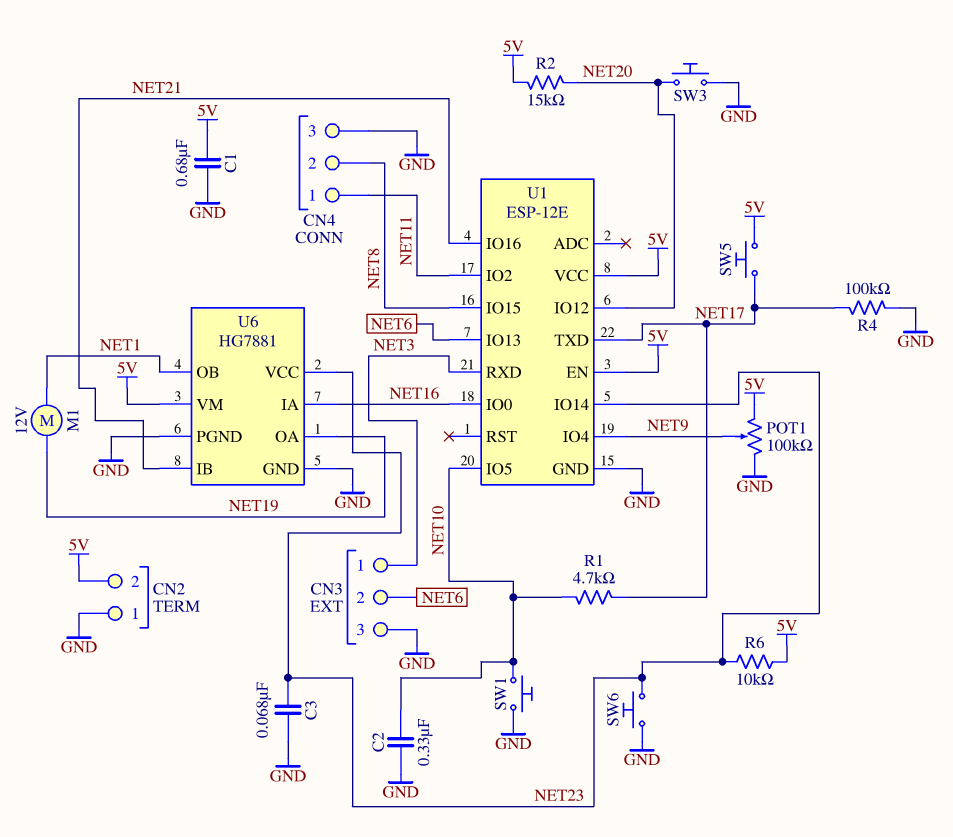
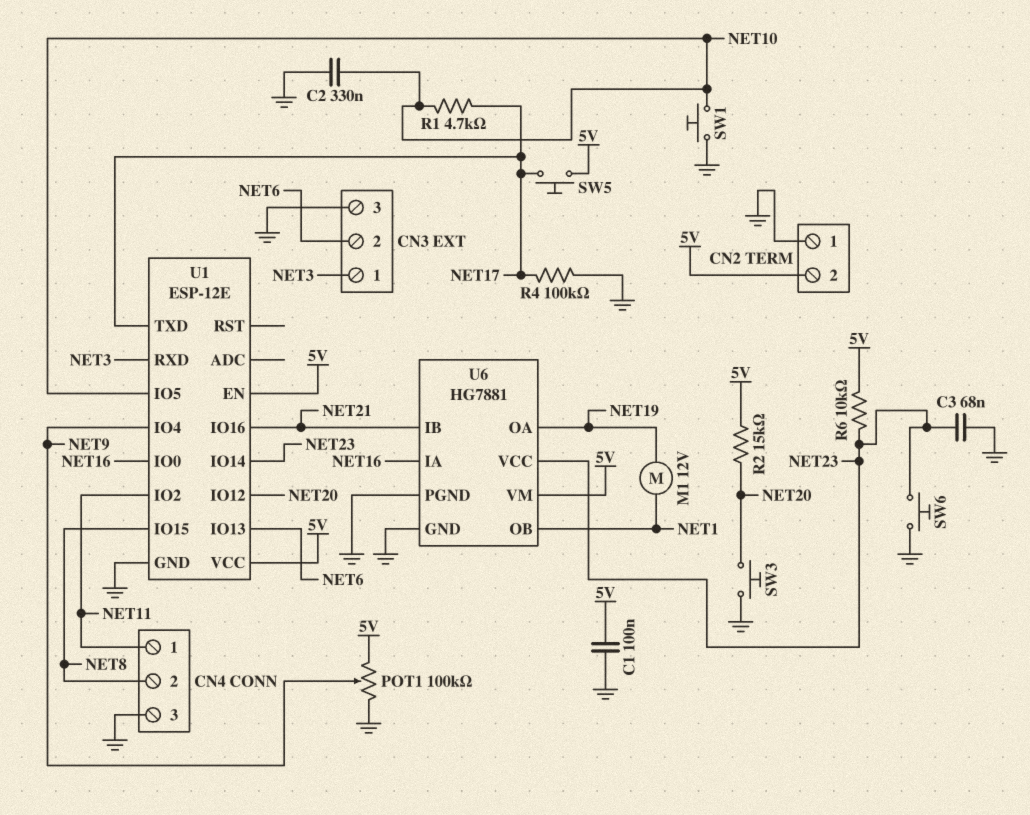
C1: 680nF (5V, GND) -> 100nF (5V, GND)

